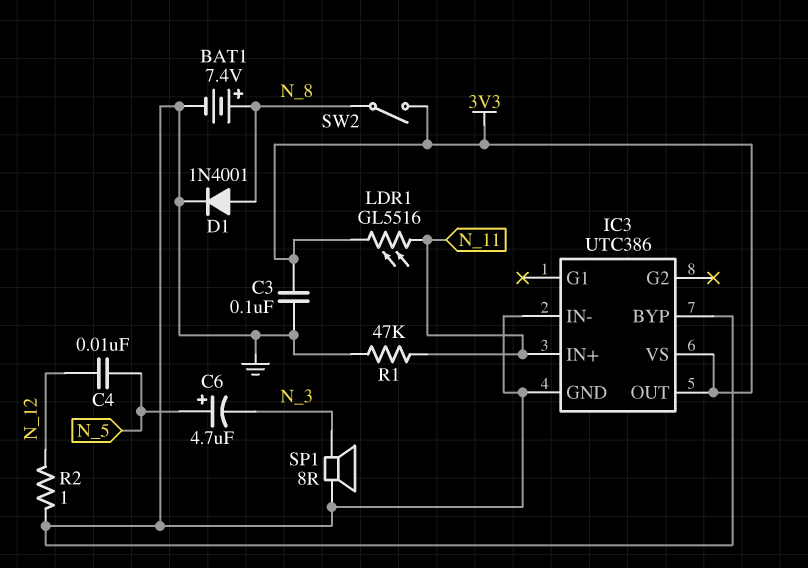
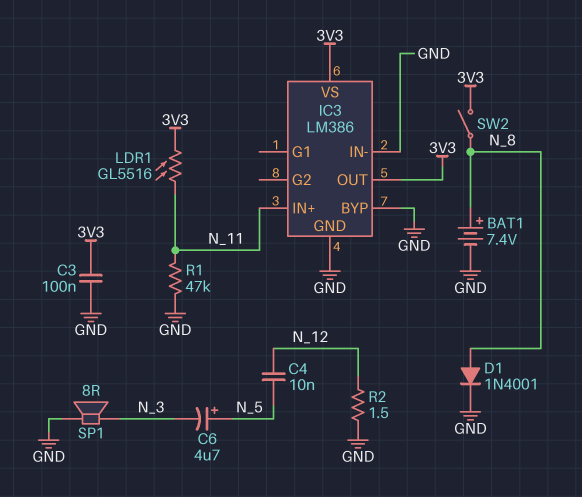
IC3: UTC386 -> LM386
R2: 1 (GND, N_12) -> 1.5 (GND, N_12)

